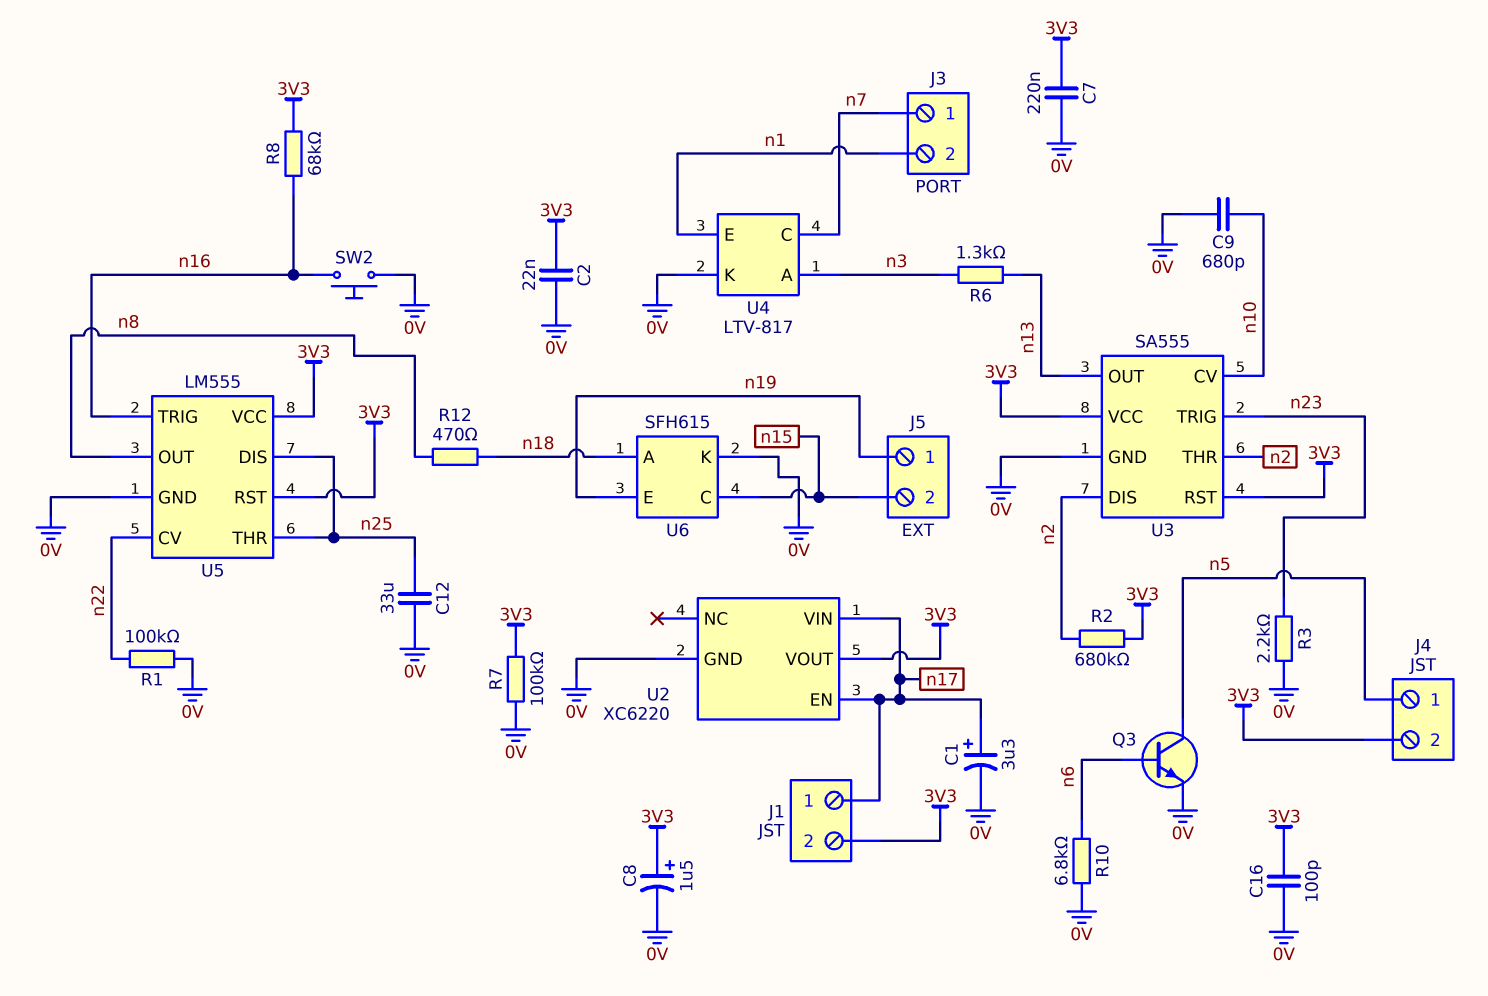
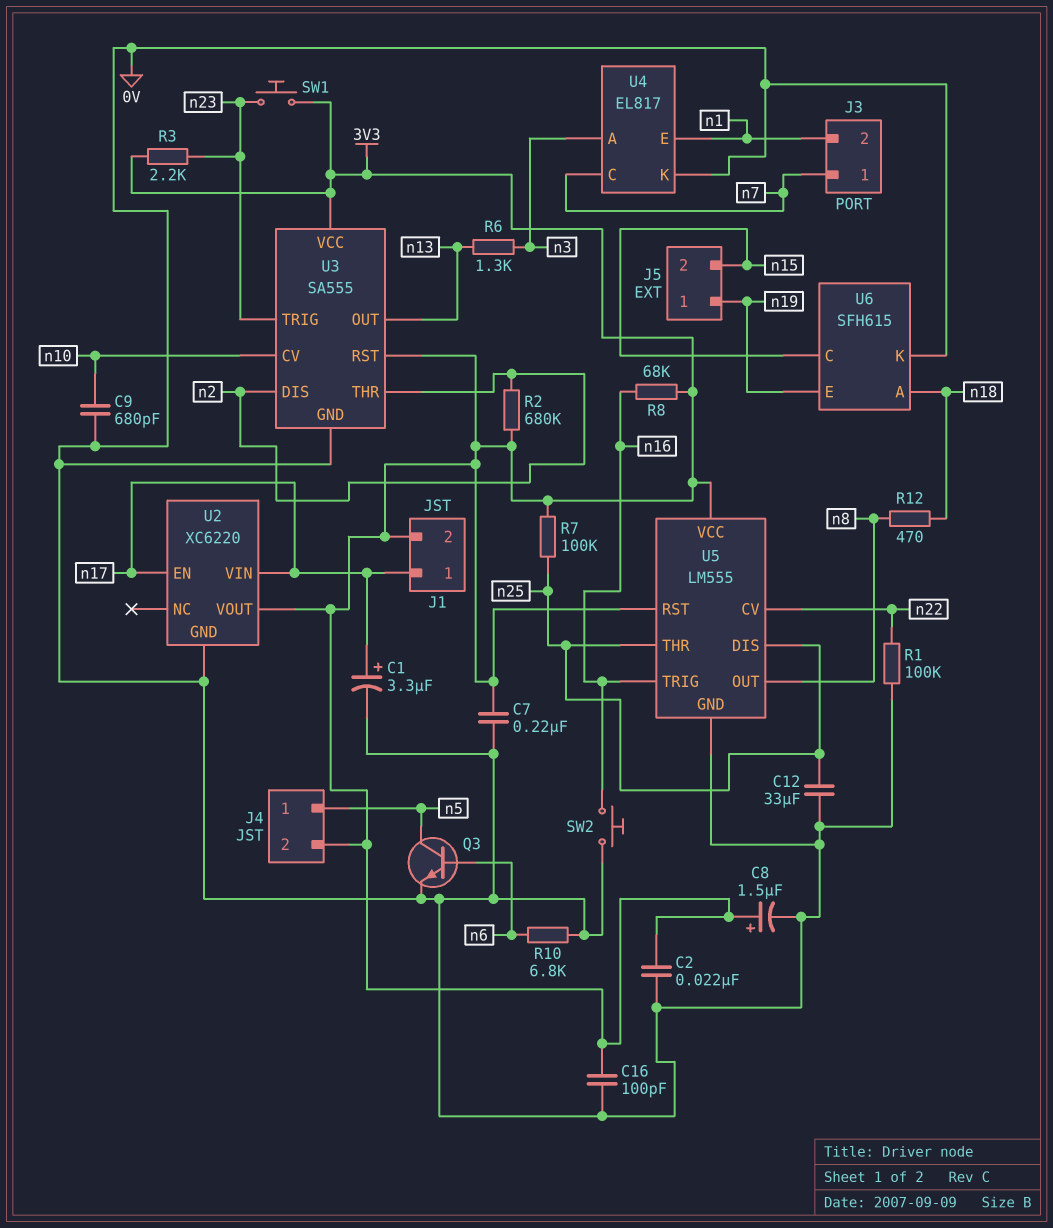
R3: 2.2k (0V, n23) -> 2.2k (3V3, n23)
R7: 100k (0V, 3V3) -> 100k (3V3, n25)
SW1: none -> button (3V3, n23)
U4: LTV-817 -> EL817

